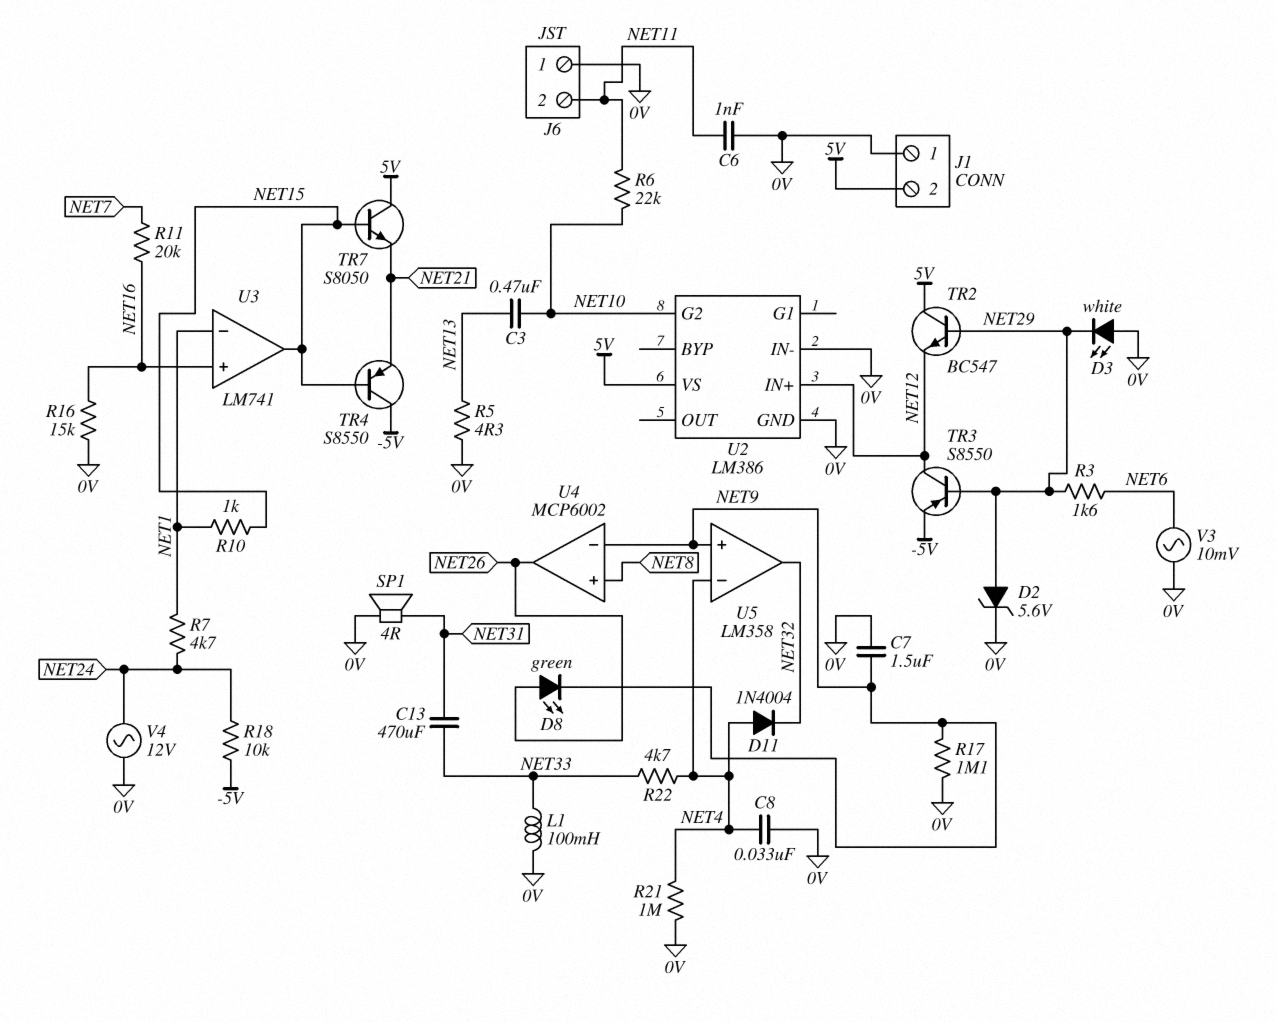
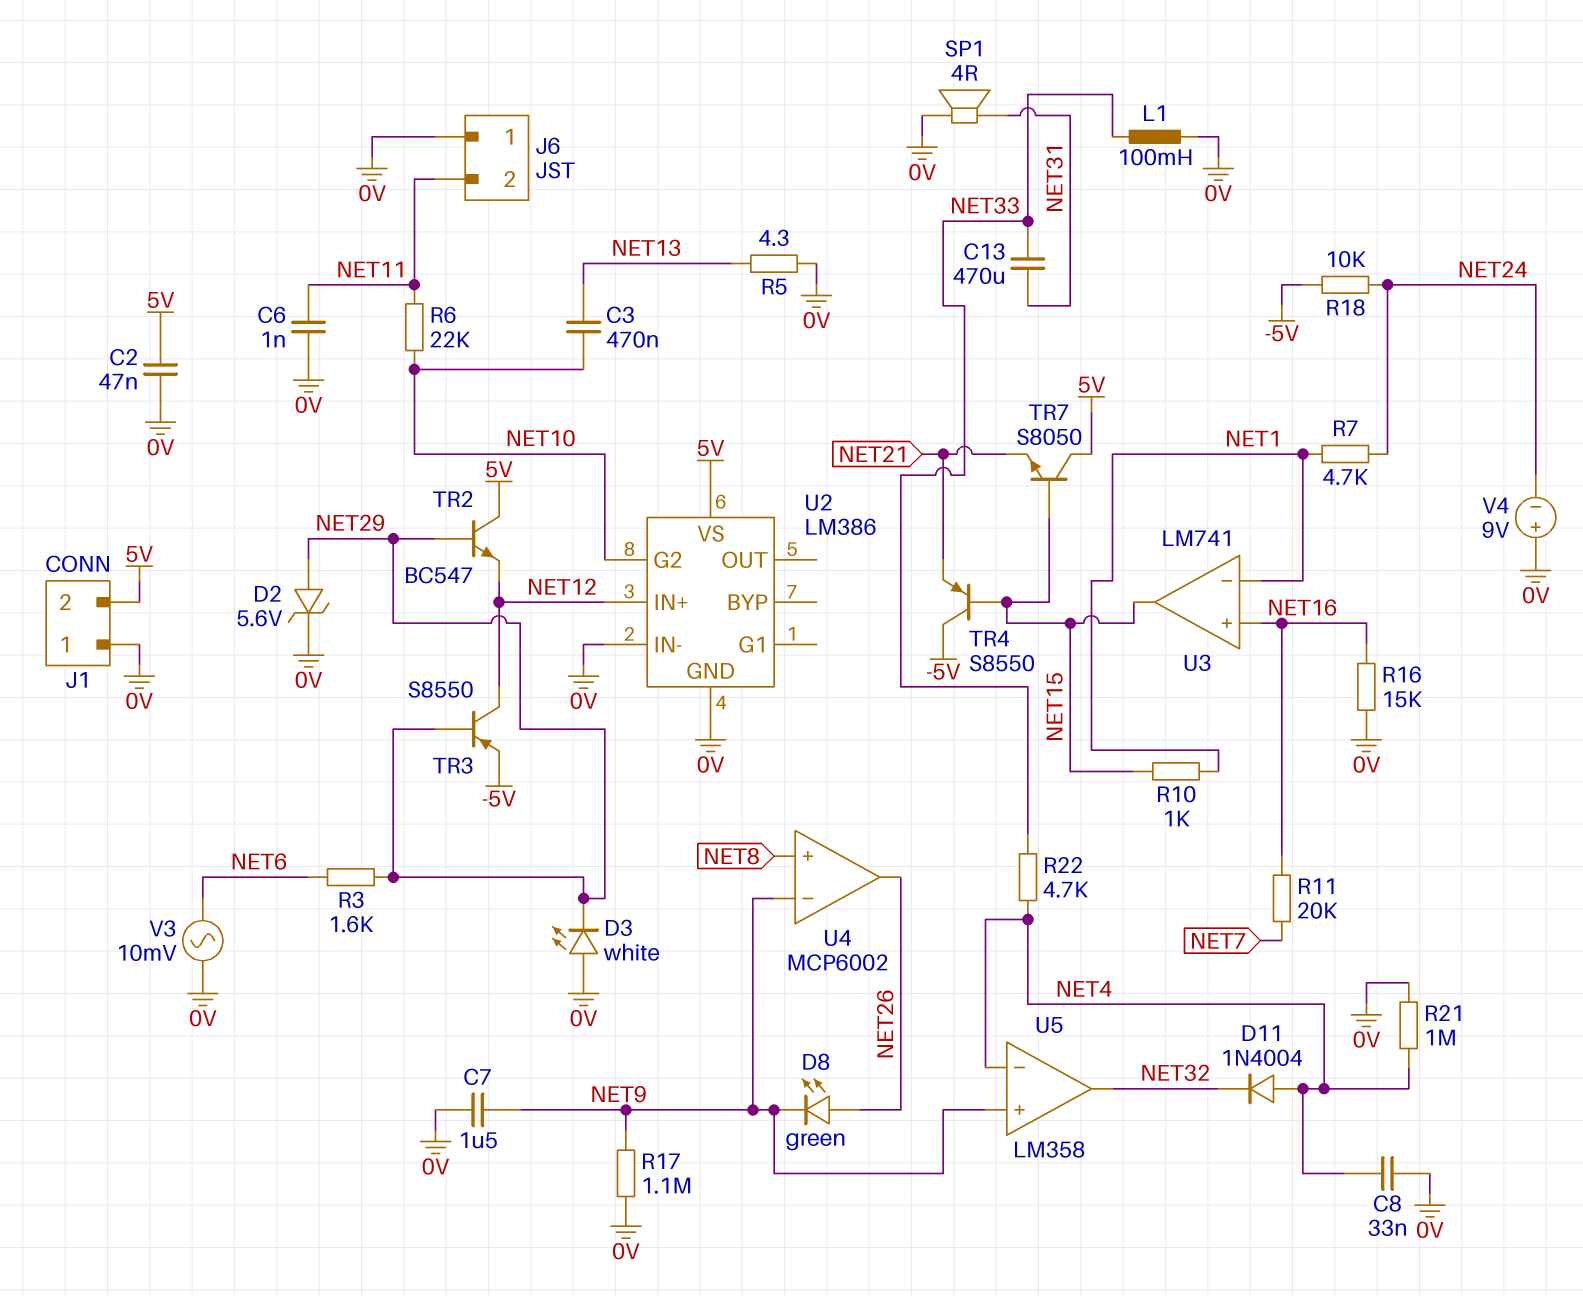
C2: none -> 47nF (0V, 5V)
V4: AC 12V (0V, NET24) -> 9V (plus 0V, minus NET24)

